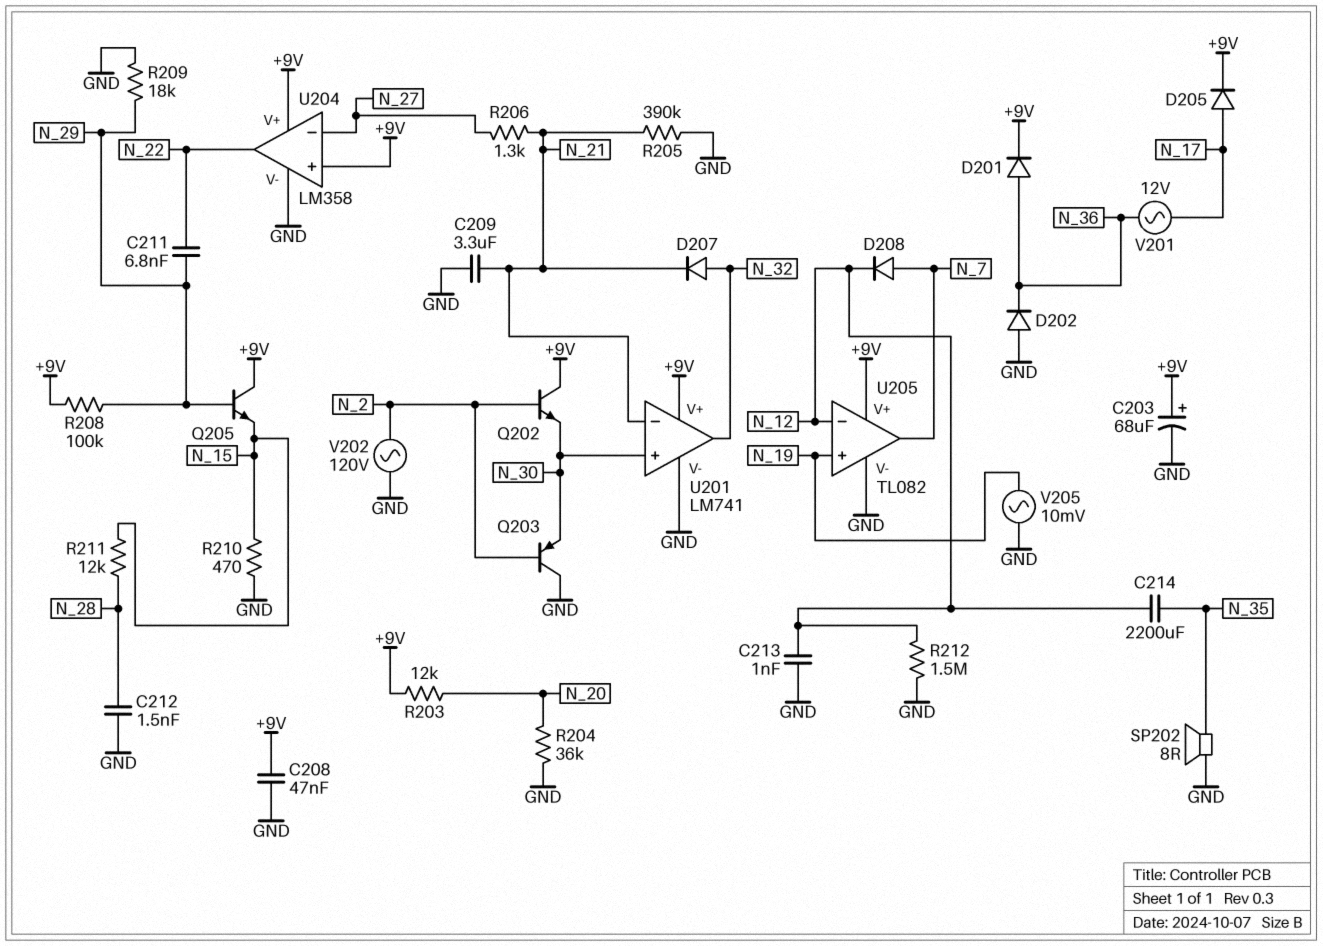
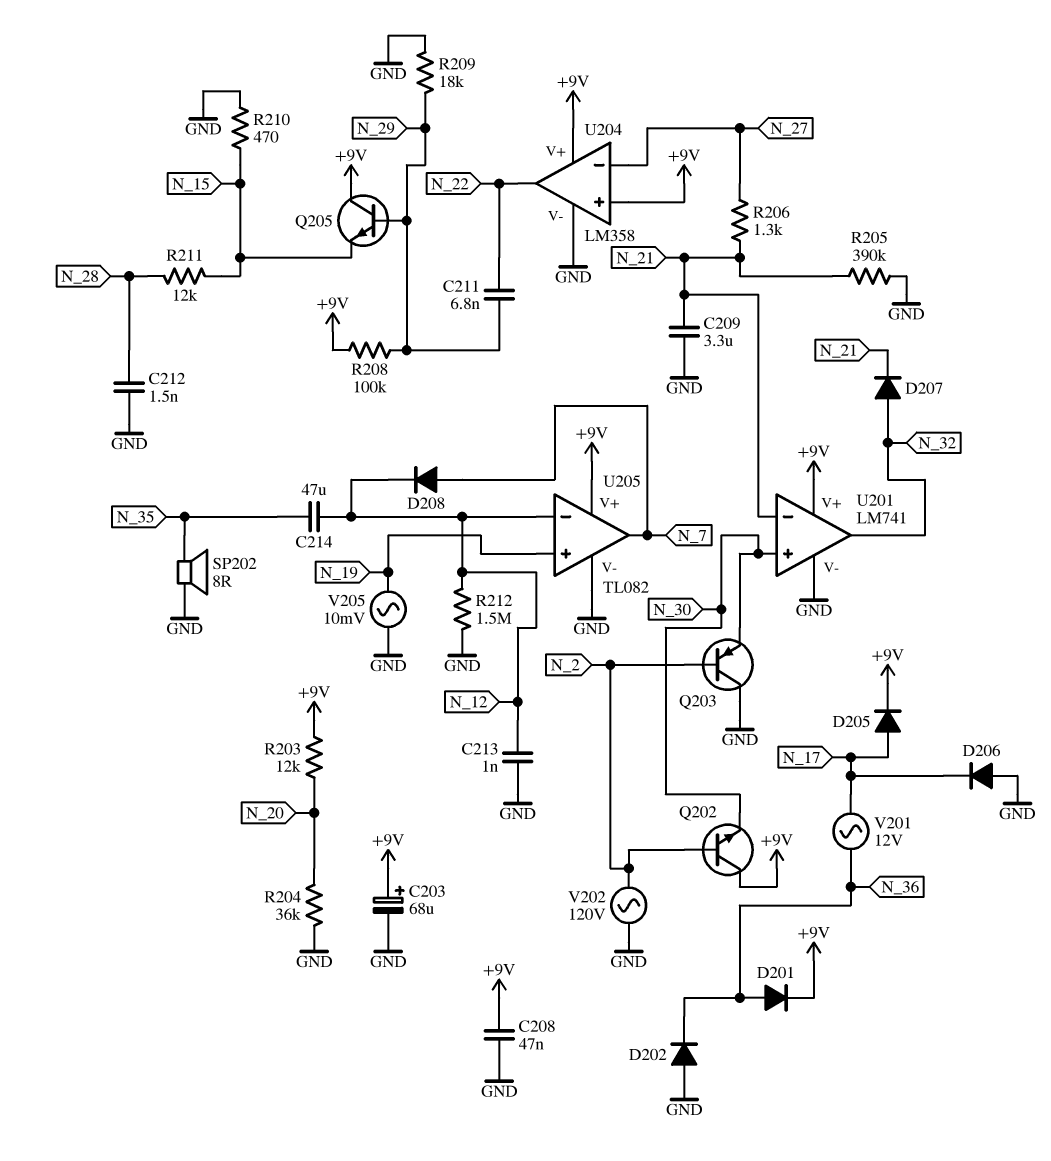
C214: 2200uF (N_12, N_35) -> 47uF (N_12, N_35)
D206: none -> diode (A GND, K N_17)

